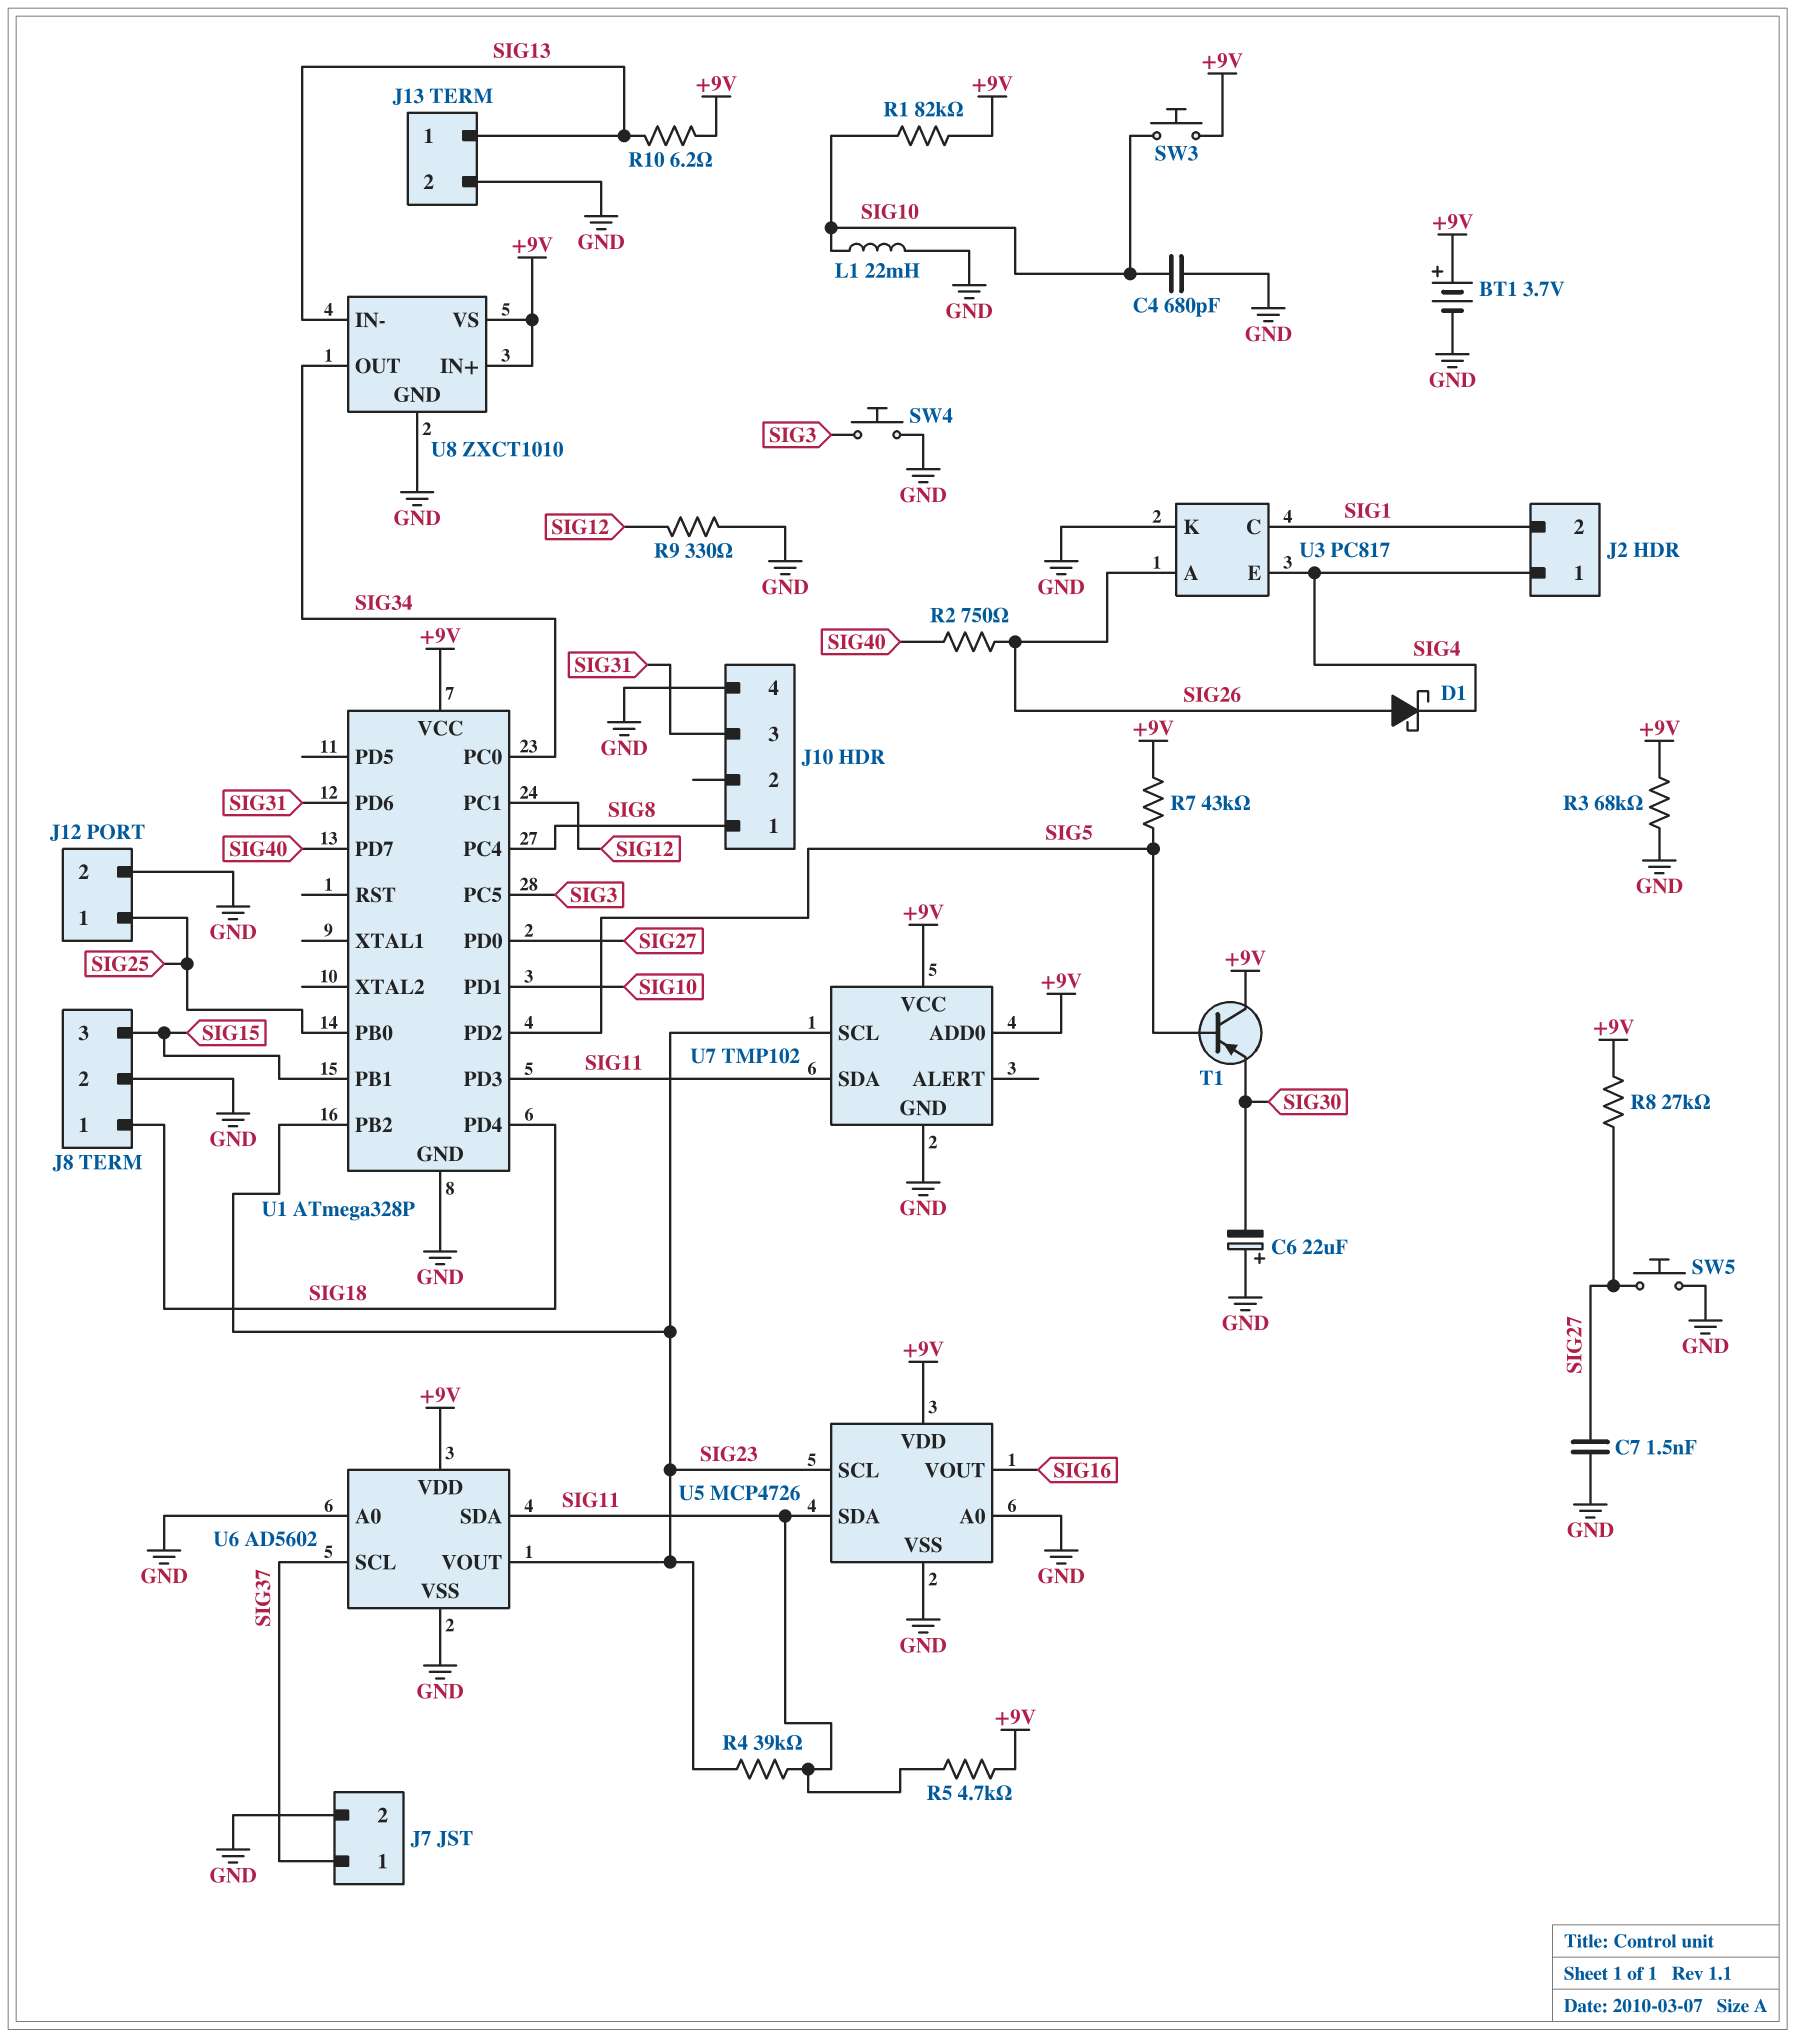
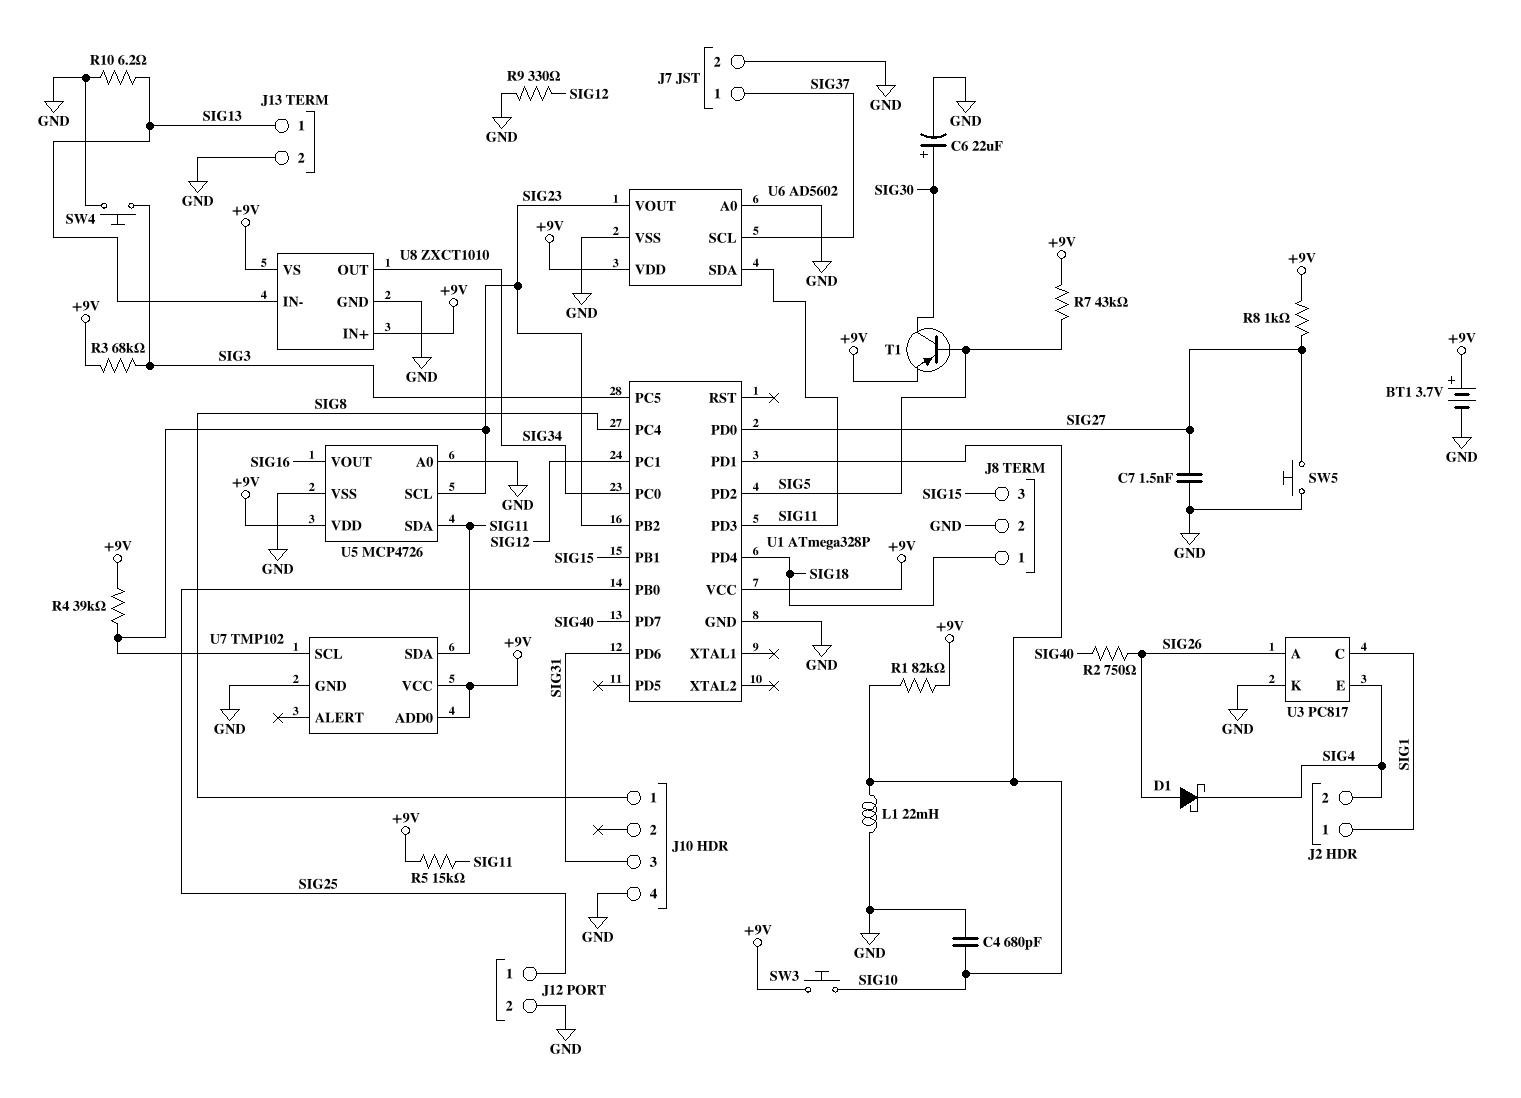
C6: 22uF (plus GND, minus SIG30) -> 22uF (plus SIG30, minus GND)
J2 pin 1: SIG4 -> SIG1
J2 pin 2: SIG1 -> SIG4
R3: 68k (+9V, GND) -> 68k (+9V, SIG3)
R4: 39k (SIG11, SIG23) -> 39k (+9V, SIG23)
R5: 4.7k (+9V, SIG11) -> 15k (+9V, SIG11)
R8: 27k (+9V, SIG27) -> 1k (+9V, SIG27)
R10: 6.2 (+9V, SIG13) -> 6.2 (GND, SIG13)
T1: PNP (B SIG5, C +9V, E SIG30) -> PNP (B SIG5, C SIG30, E +9V)

